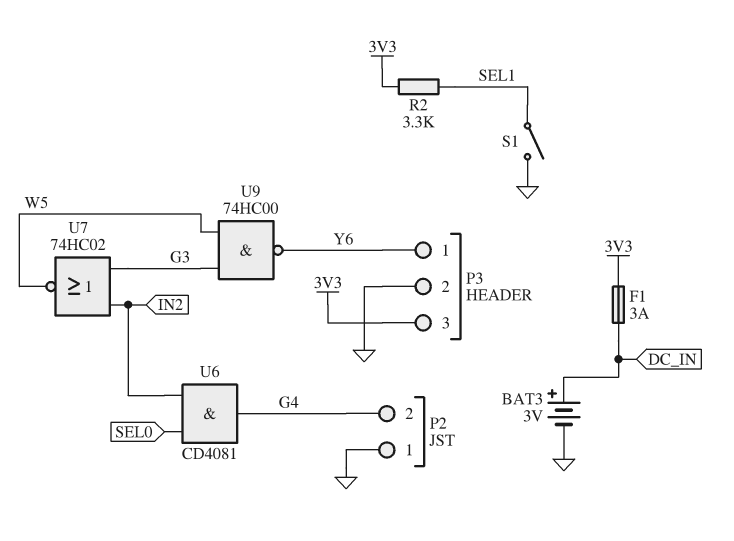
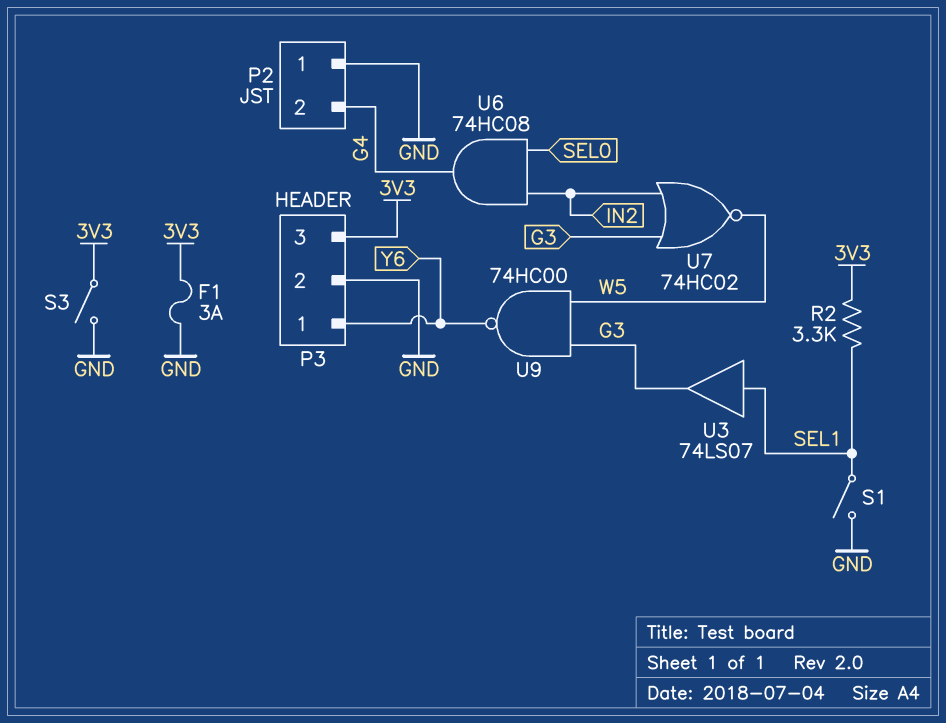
BAT3: 3V (plus DC_IN, minus GND) -> none
F1: 3A (3V3, DC_IN) -> 3A (3V3, GND)
S3: none -> switch (3V3, GND)
U3: none -> buffer 74LS07 (in SEL1, out G3)
U6: AND CD4081 (in IN2, in SEL0, out G4) -> AND 74HC08 (in IN2, in SEL0, out G4)

